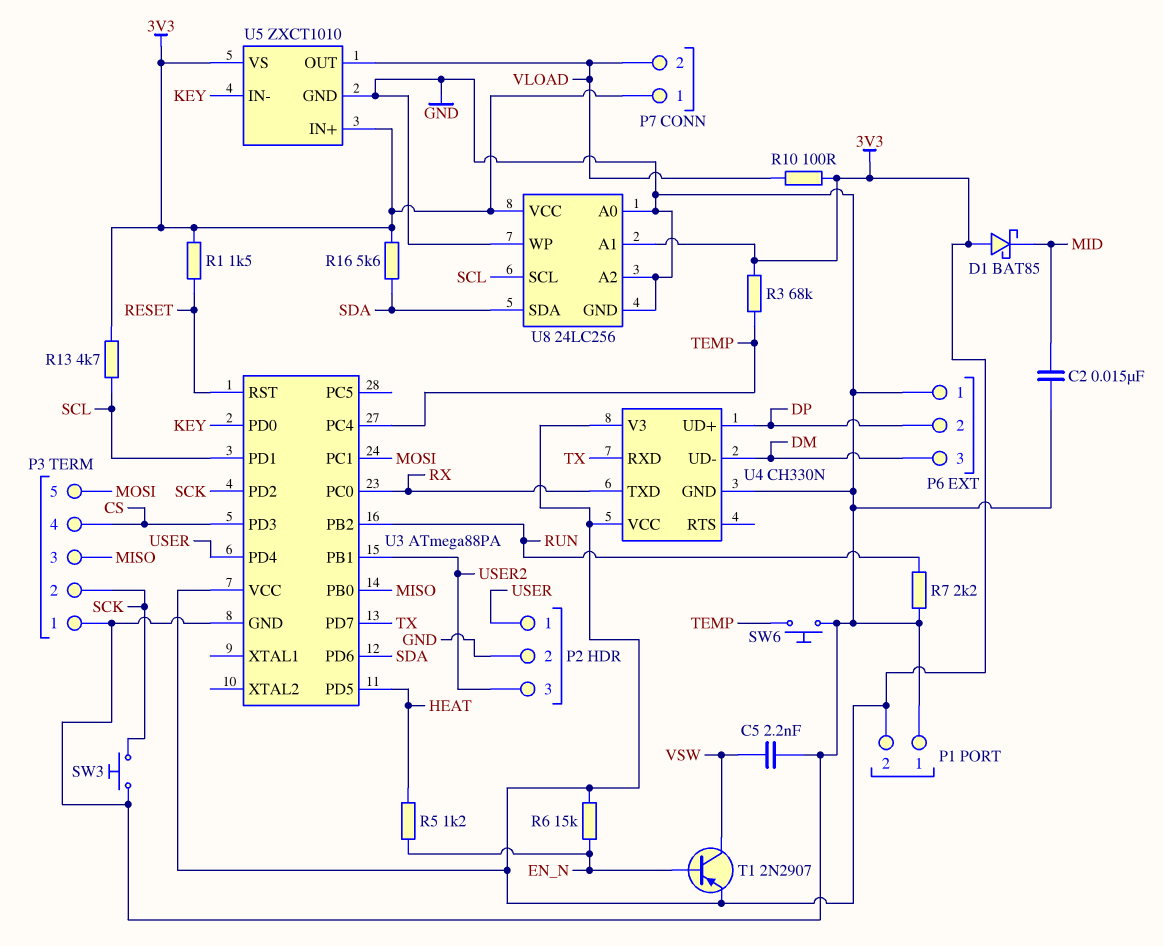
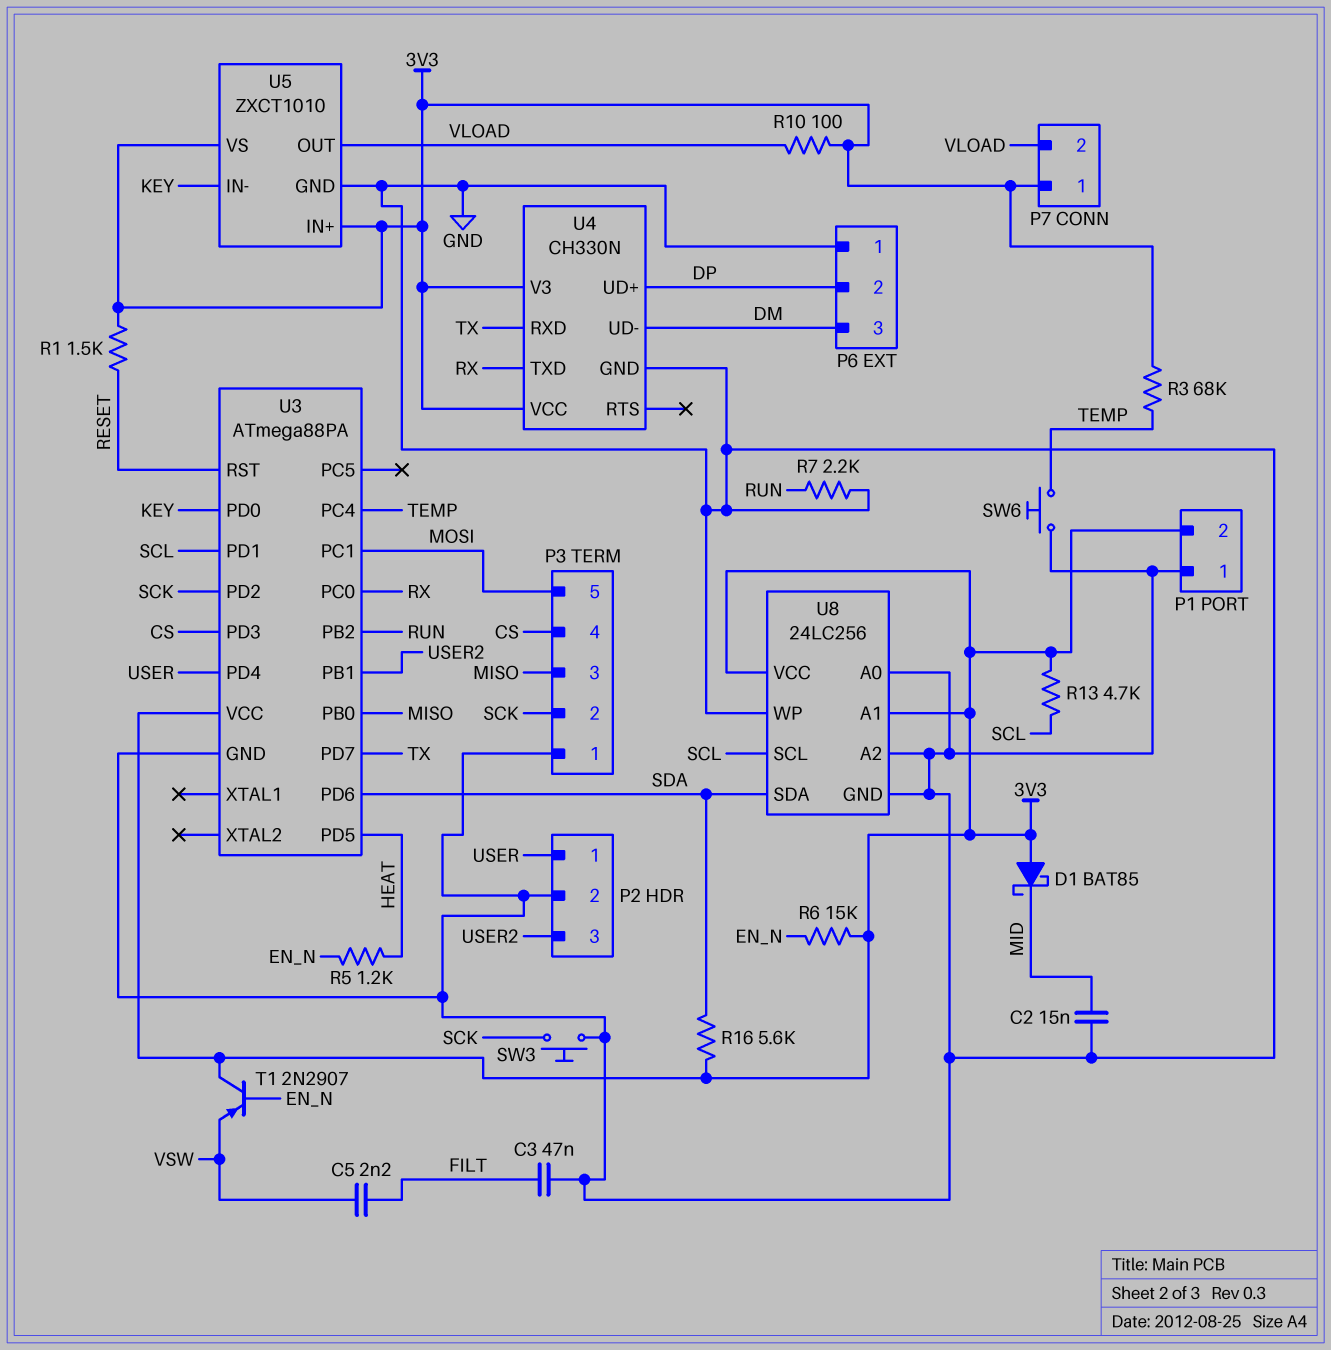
C3: none -> 47nF (FILT, GND)
C5: 2.2nF (GND, VSW) -> 2.2nF (FILT, VSW)
T1: PNP 2N2907 (B EN_N, C VSW, E 3V3) -> PNP 2N2907 (B EN_N, C 3V3, E VSW)

